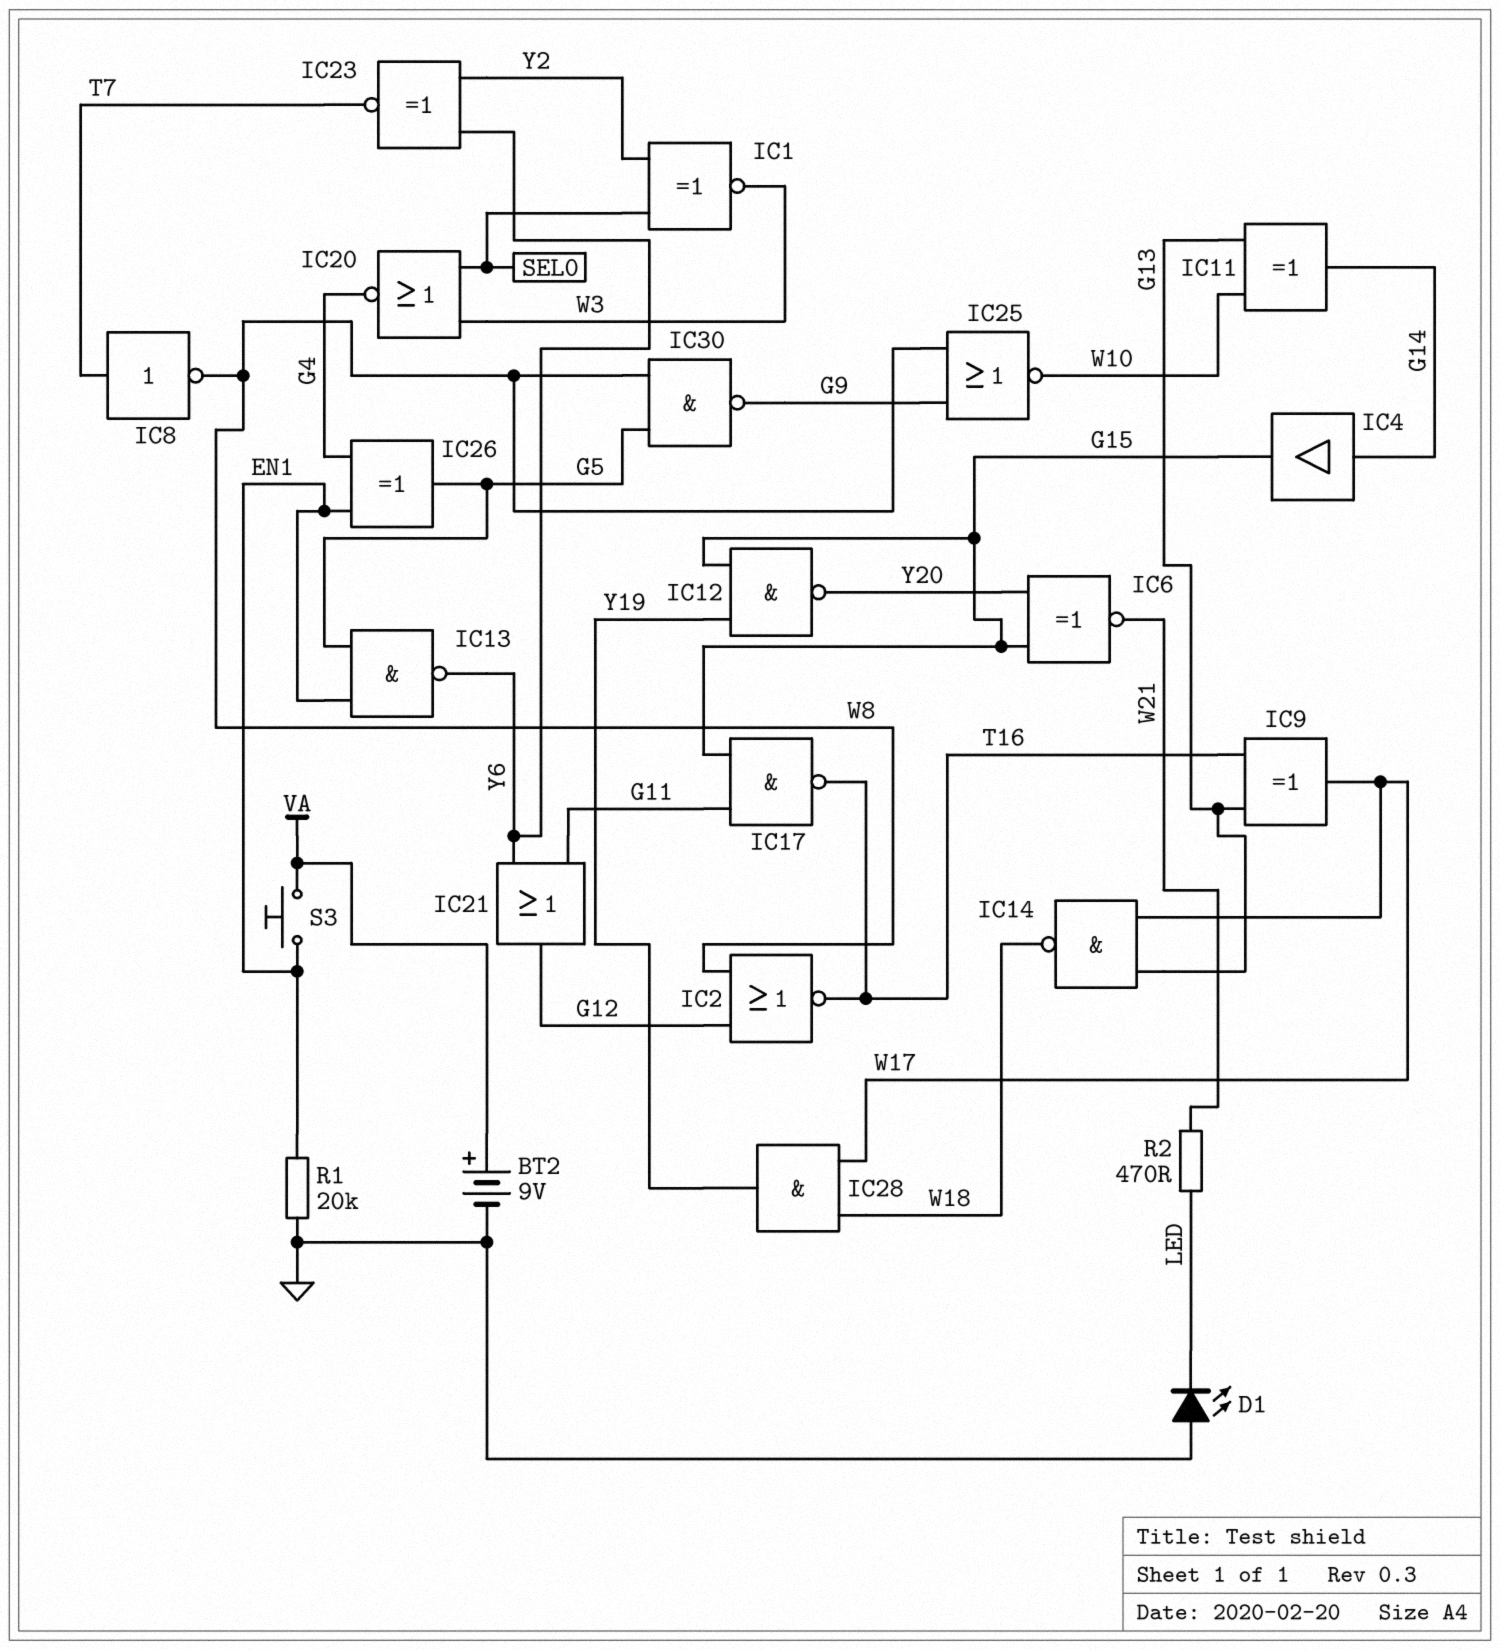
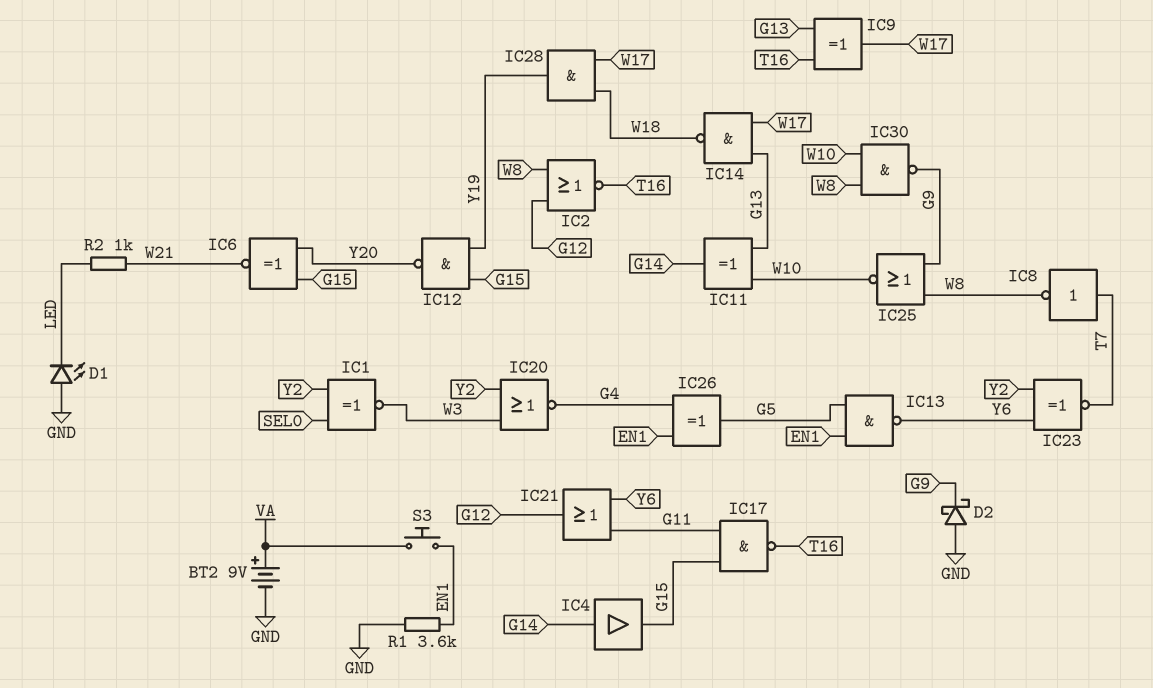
D2: none -> schottky (A GND, K G9)
IC20: NOR (in SEL0, in W3, out G4) -> NOR (in W3, in Y2, out G4)
IC30: NAND (in G5, in W8, out G9) -> NAND (in W8, in W10, out G9)
R1: 20k (EN1, GND) -> 3.6k (EN1, GND)
R2: 470 (LED, W21) -> 1k (LED, W21)

